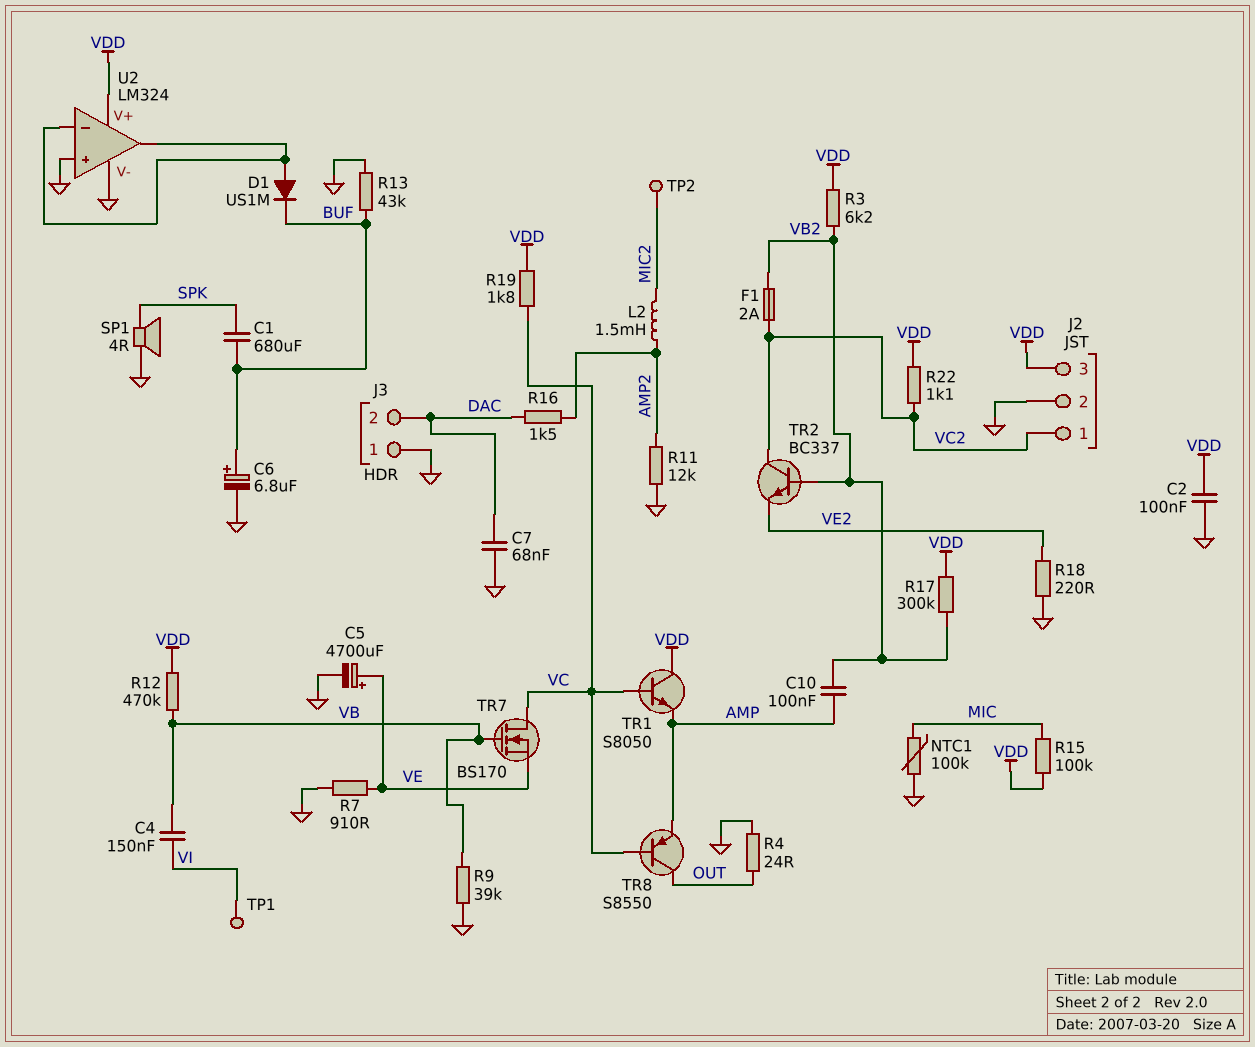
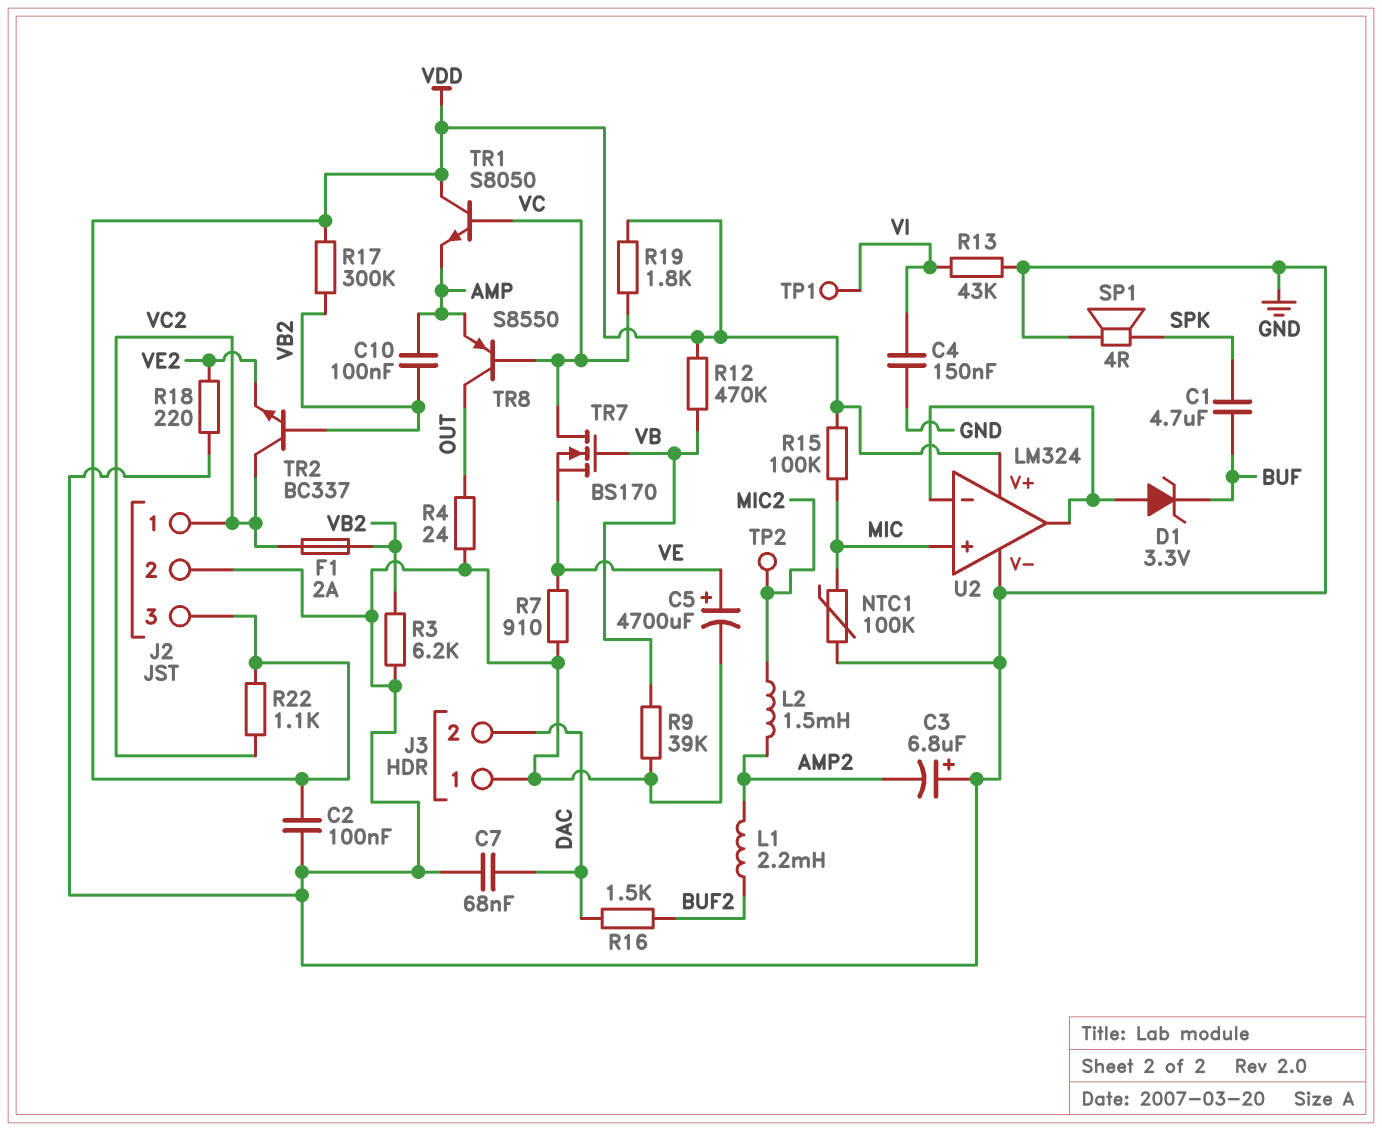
C1: 680uF (BUF, SPK) -> 4.7uF (BUF, SPK)
C3: none -> 6.8uF (plus GND, minus AMP2)
C4: 150nF (VB, VI) -> 150nF (GND, VI)
C6: 6.8uF (plus BUF, minus GND) -> none
D1: diode US1M (A U2/in-, K BUF) -> zener 3.3V (A U2/in-, K BUF)
L1: none -> 2.2mH (AMP2, BUF2)
R3: 6.2k (VB2, VDD) -> 6.2k (GND, VB2)
R11: 12k (AMP2, GND) -> none
R13: 43k (BUF, GND) -> 43k (GND, VI)
R16: 1.5k (AMP2, DAC) -> 1.5k (BUF2, DAC)
U2 pin in+: GND -> MIC

